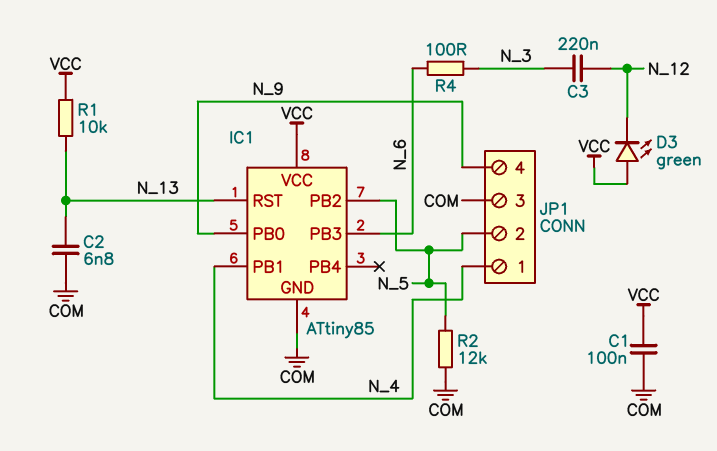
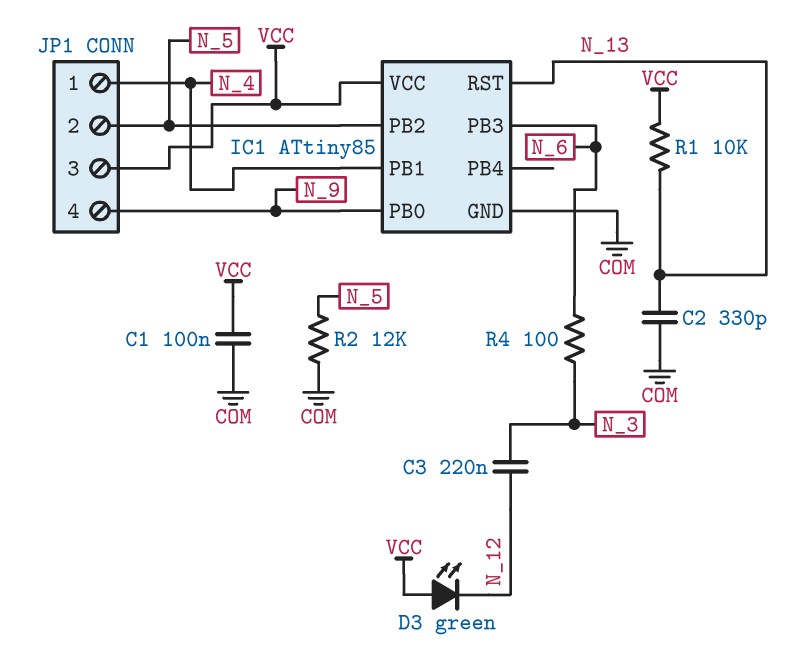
C2: 6.8nF (COM, N_13) -> 330pF (COM, N_13)
JP1 pin 3: COM -> VCC

